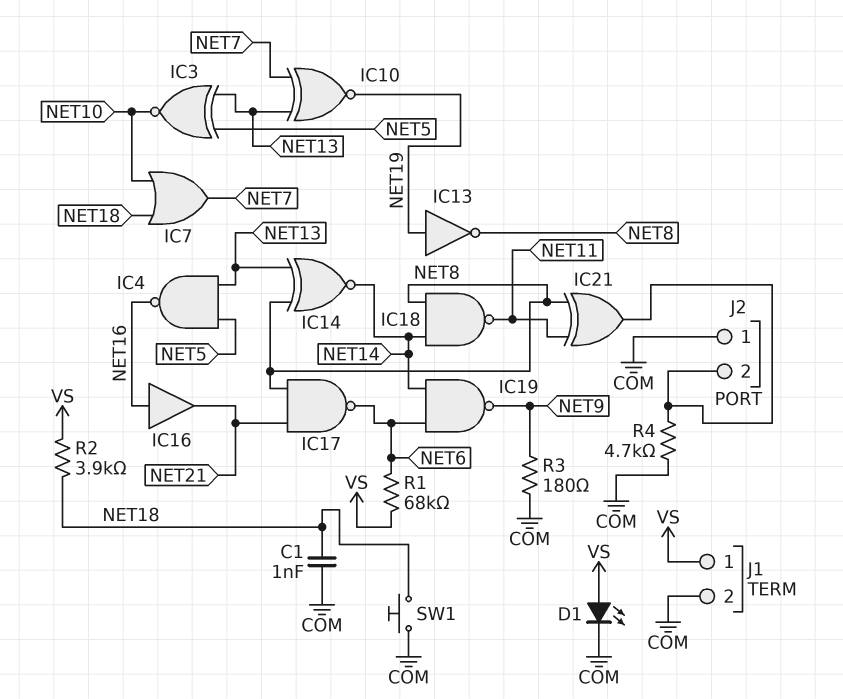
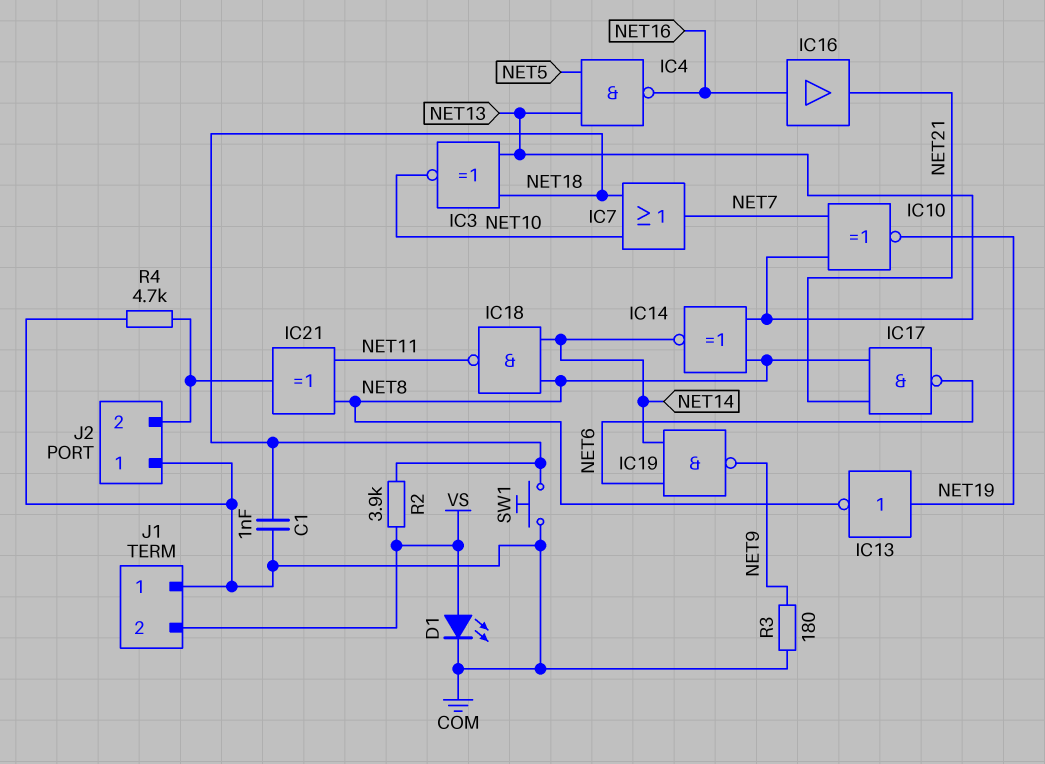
IC3: XNOR (in NET5, in NET13, out NET10) -> XNOR (in NET13, in NET18, out NET10)
J1 pin 1: VS -> COM
J1 pin 2: COM -> VS
R1: 68k (NET6, VS) -> none

